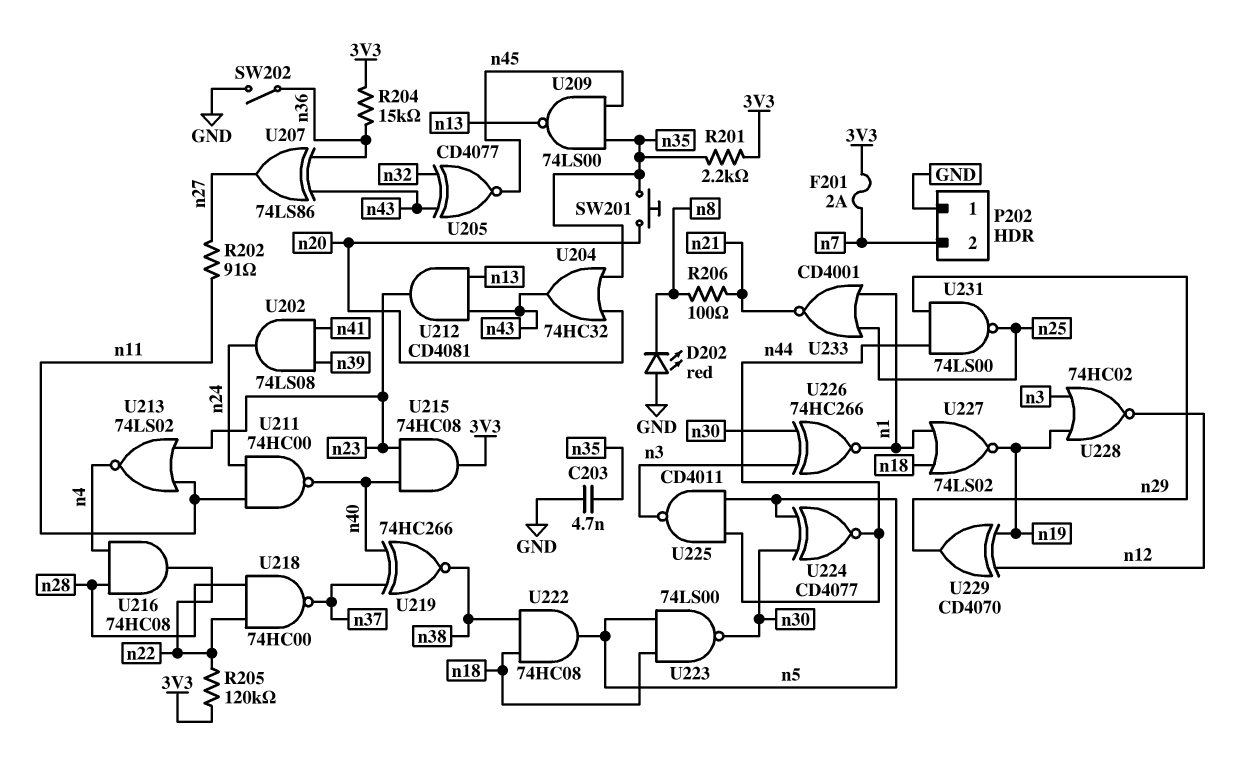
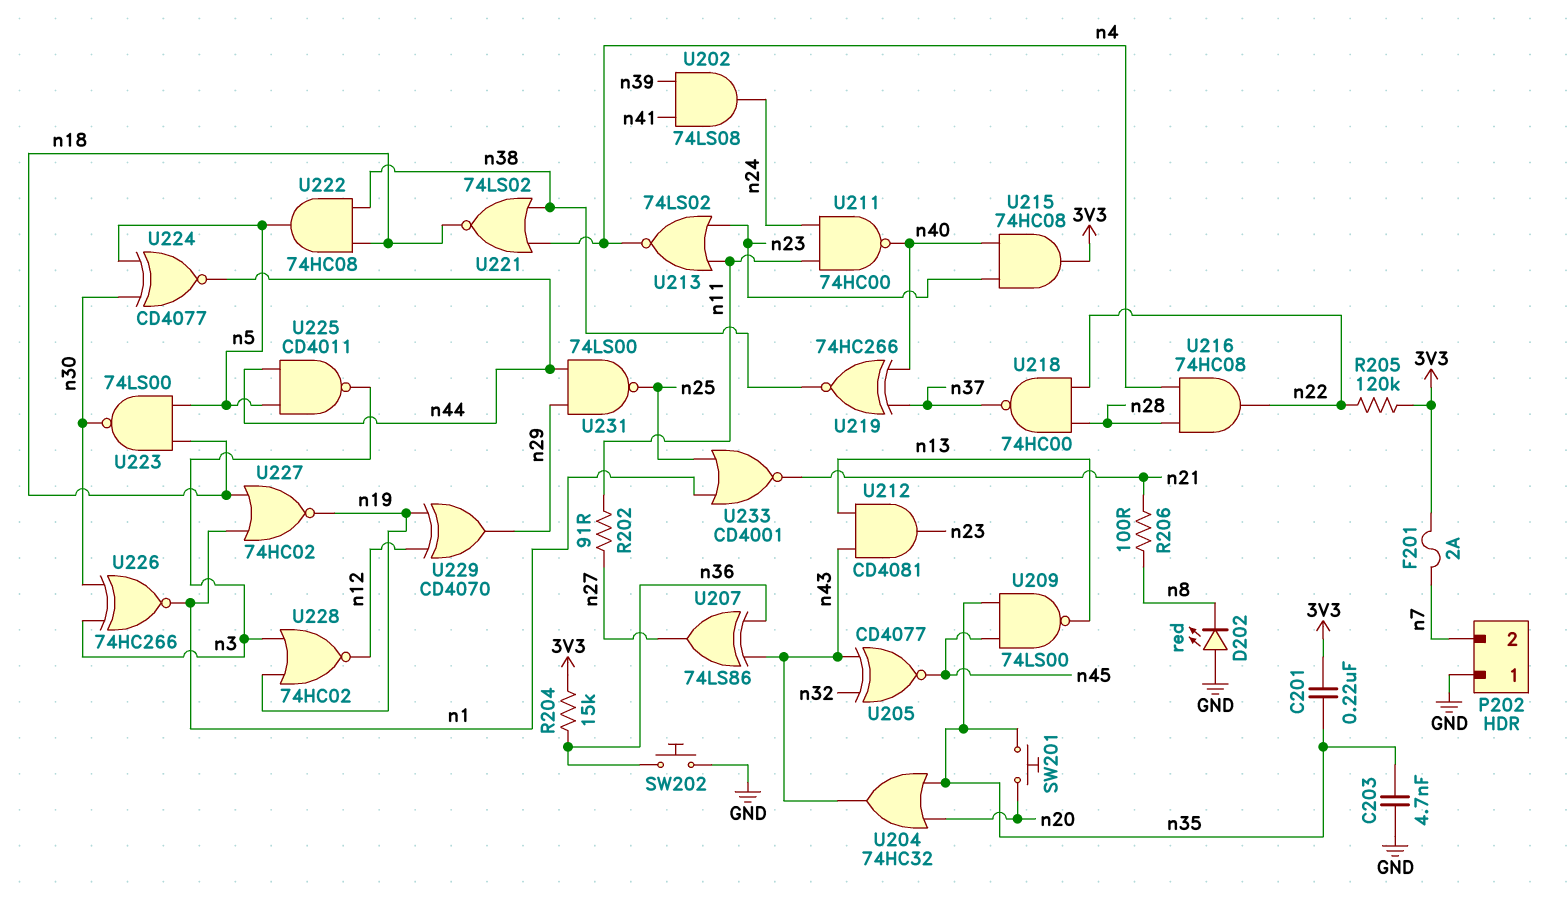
C201: none -> 220nF (3V3, n35)
R201: 2.2k (3V3, n35) -> none
SW202: switch (GND, n36) -> button (GND, n36)
U221: none -> NOR 74LS02 (in n4, in n38, out n18)
U227: NOR 74LS02 (in n1, in n18, out n19) -> NOR 74HC02 (in n1, in n18, out n19)

